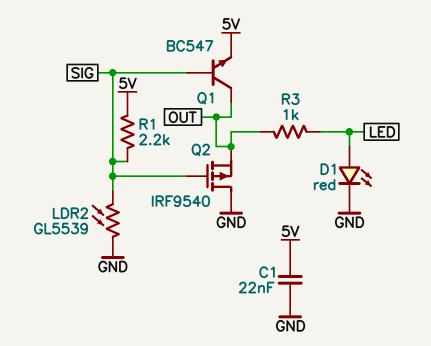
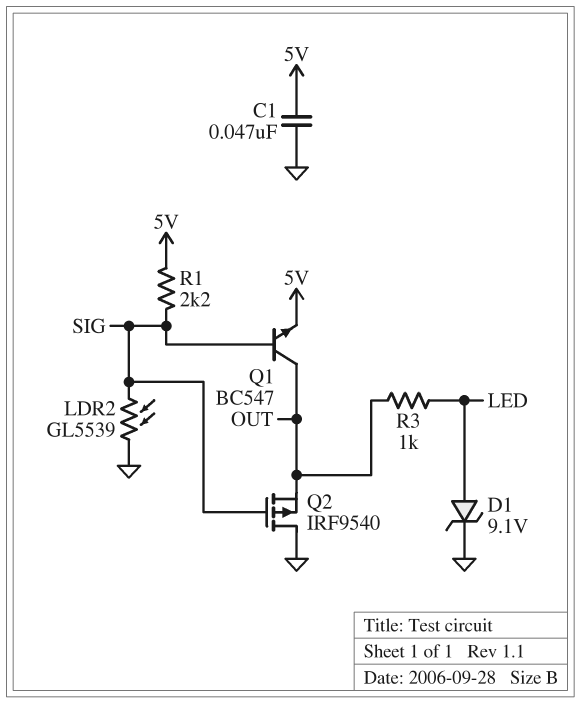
C1: 22nF (5V, GND) -> 47nF (5V, GND)
D1: LED red (A LED, K GND) -> zener 9.1V (A LED, K GND)

